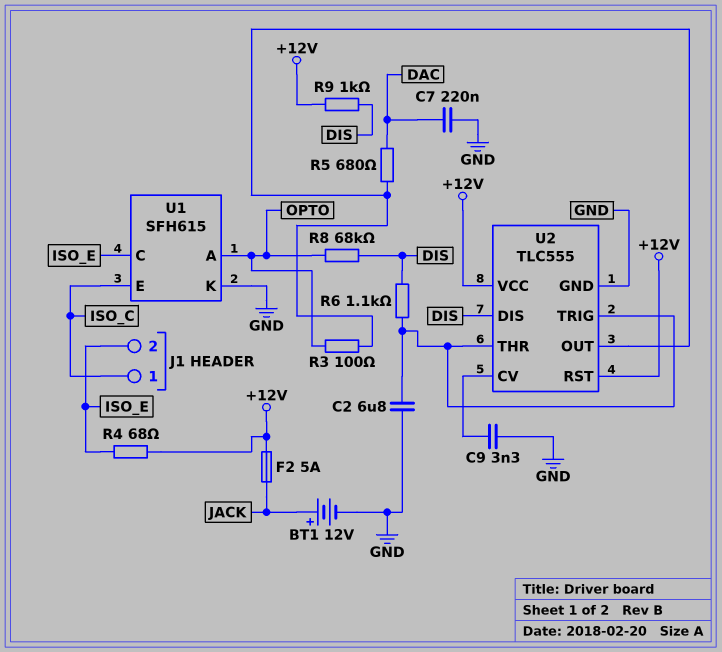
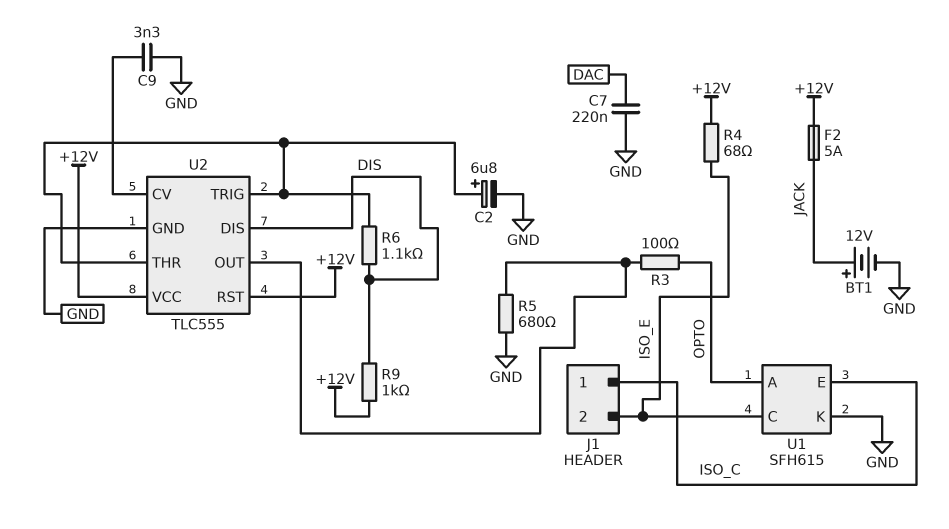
C2: 6.8uF (GND, U2/THR) -> 6.8uF (plus U2/THR, minus GND)
R5: 680 (DAC, U2/OUT) -> 680 (GND, U2/OUT)
R8: 68k (DIS, OPTO) -> none

